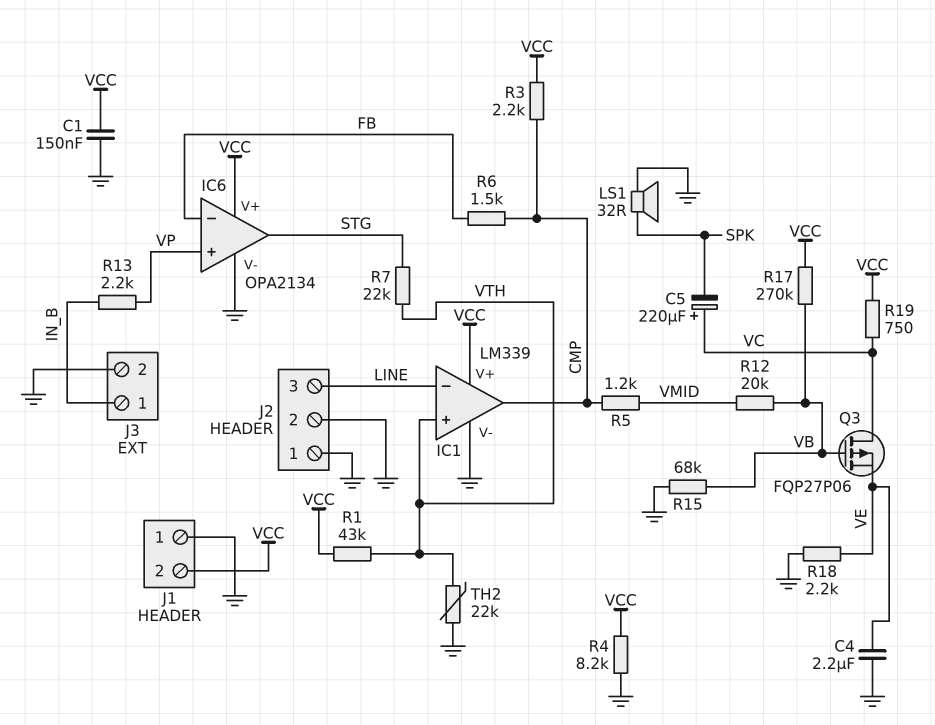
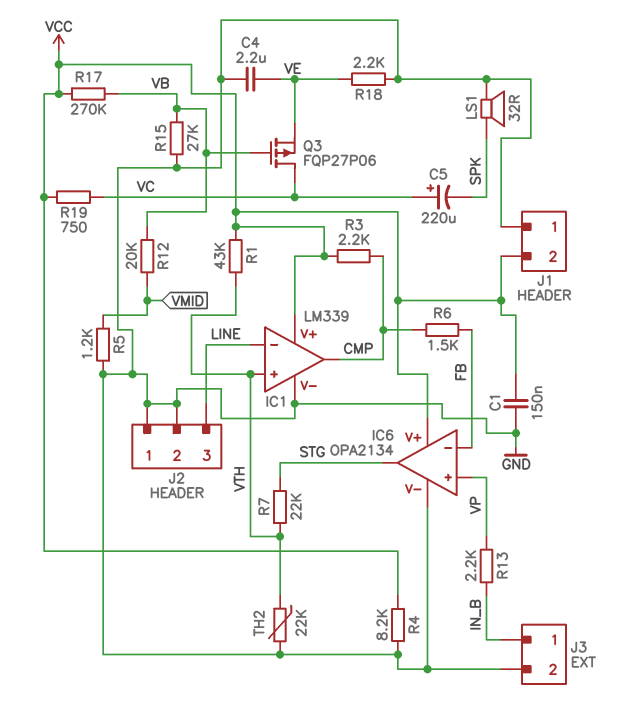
R5: 1.2k (CMP, VMID) -> 1.2k (GND, VMID)
R15: 68k (GND, VB) -> 27k (GND, VB)

